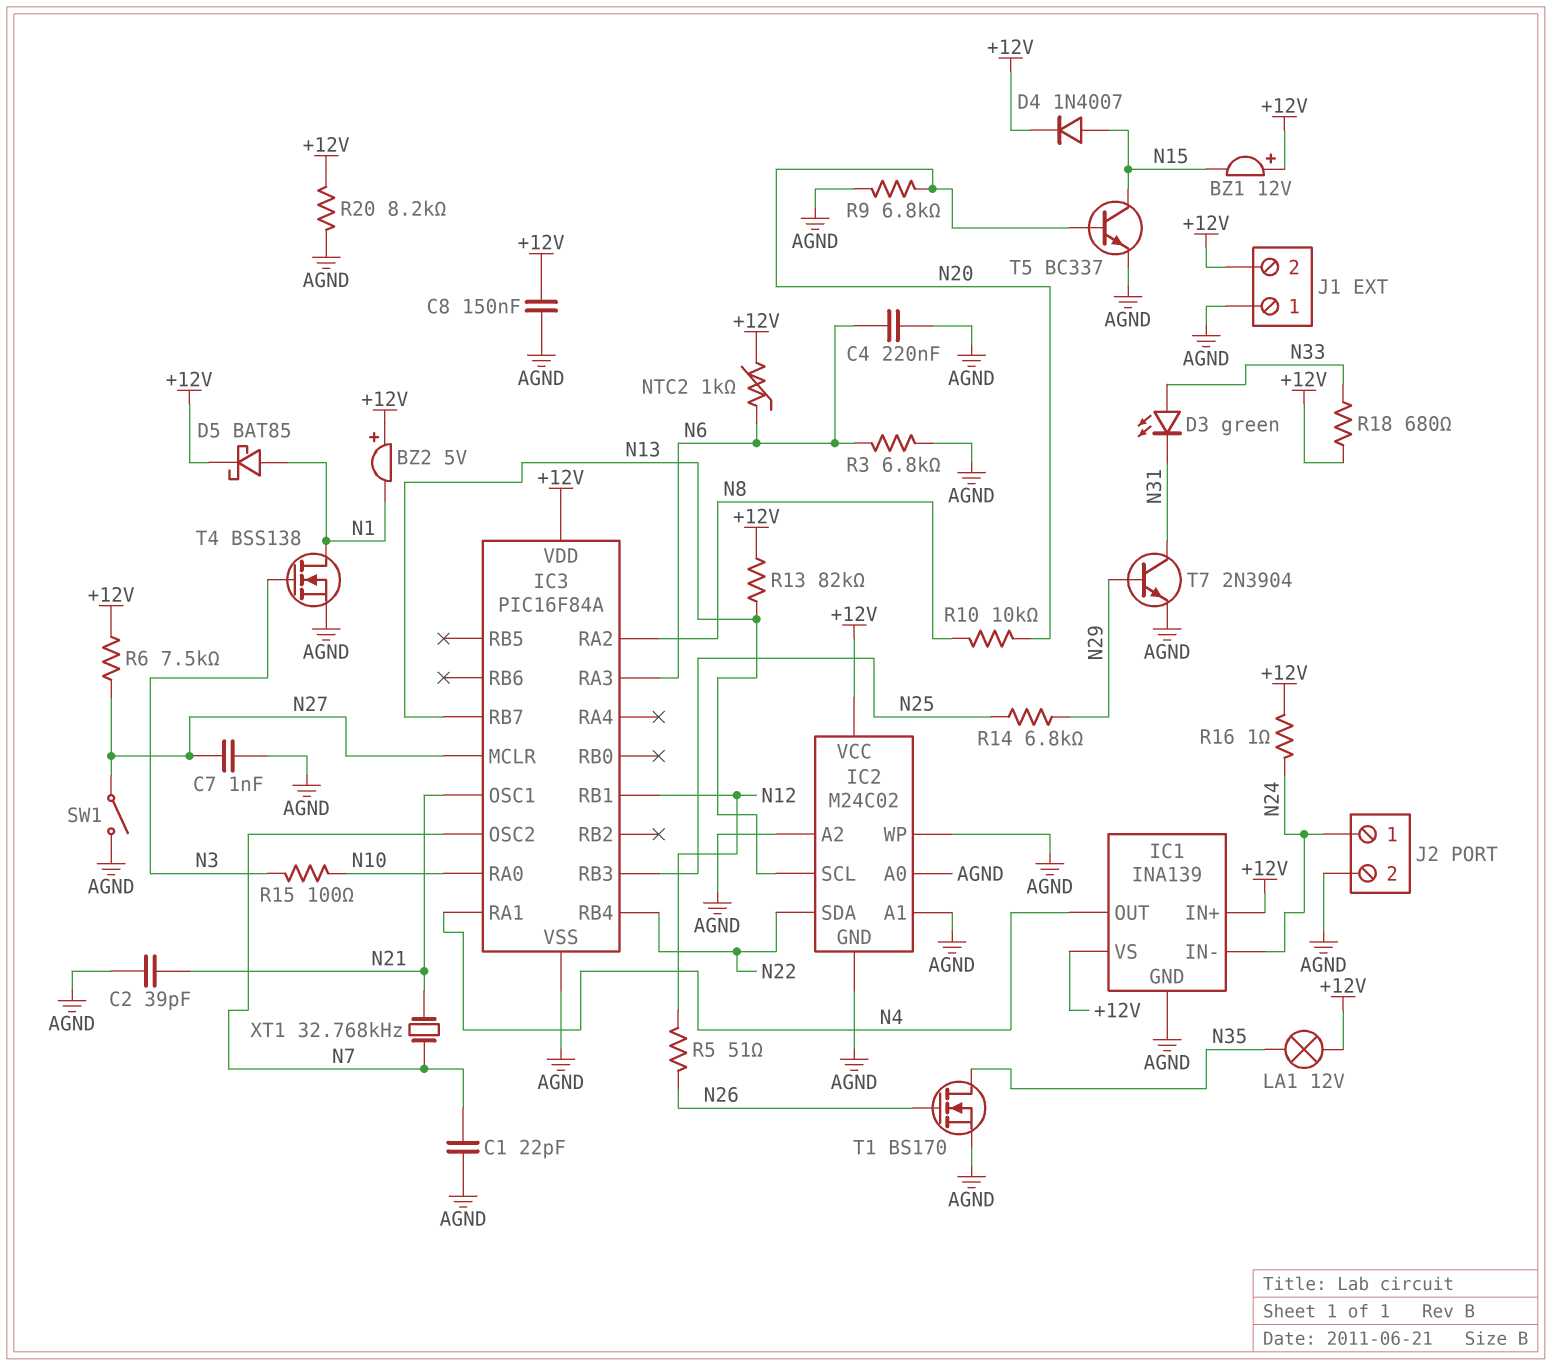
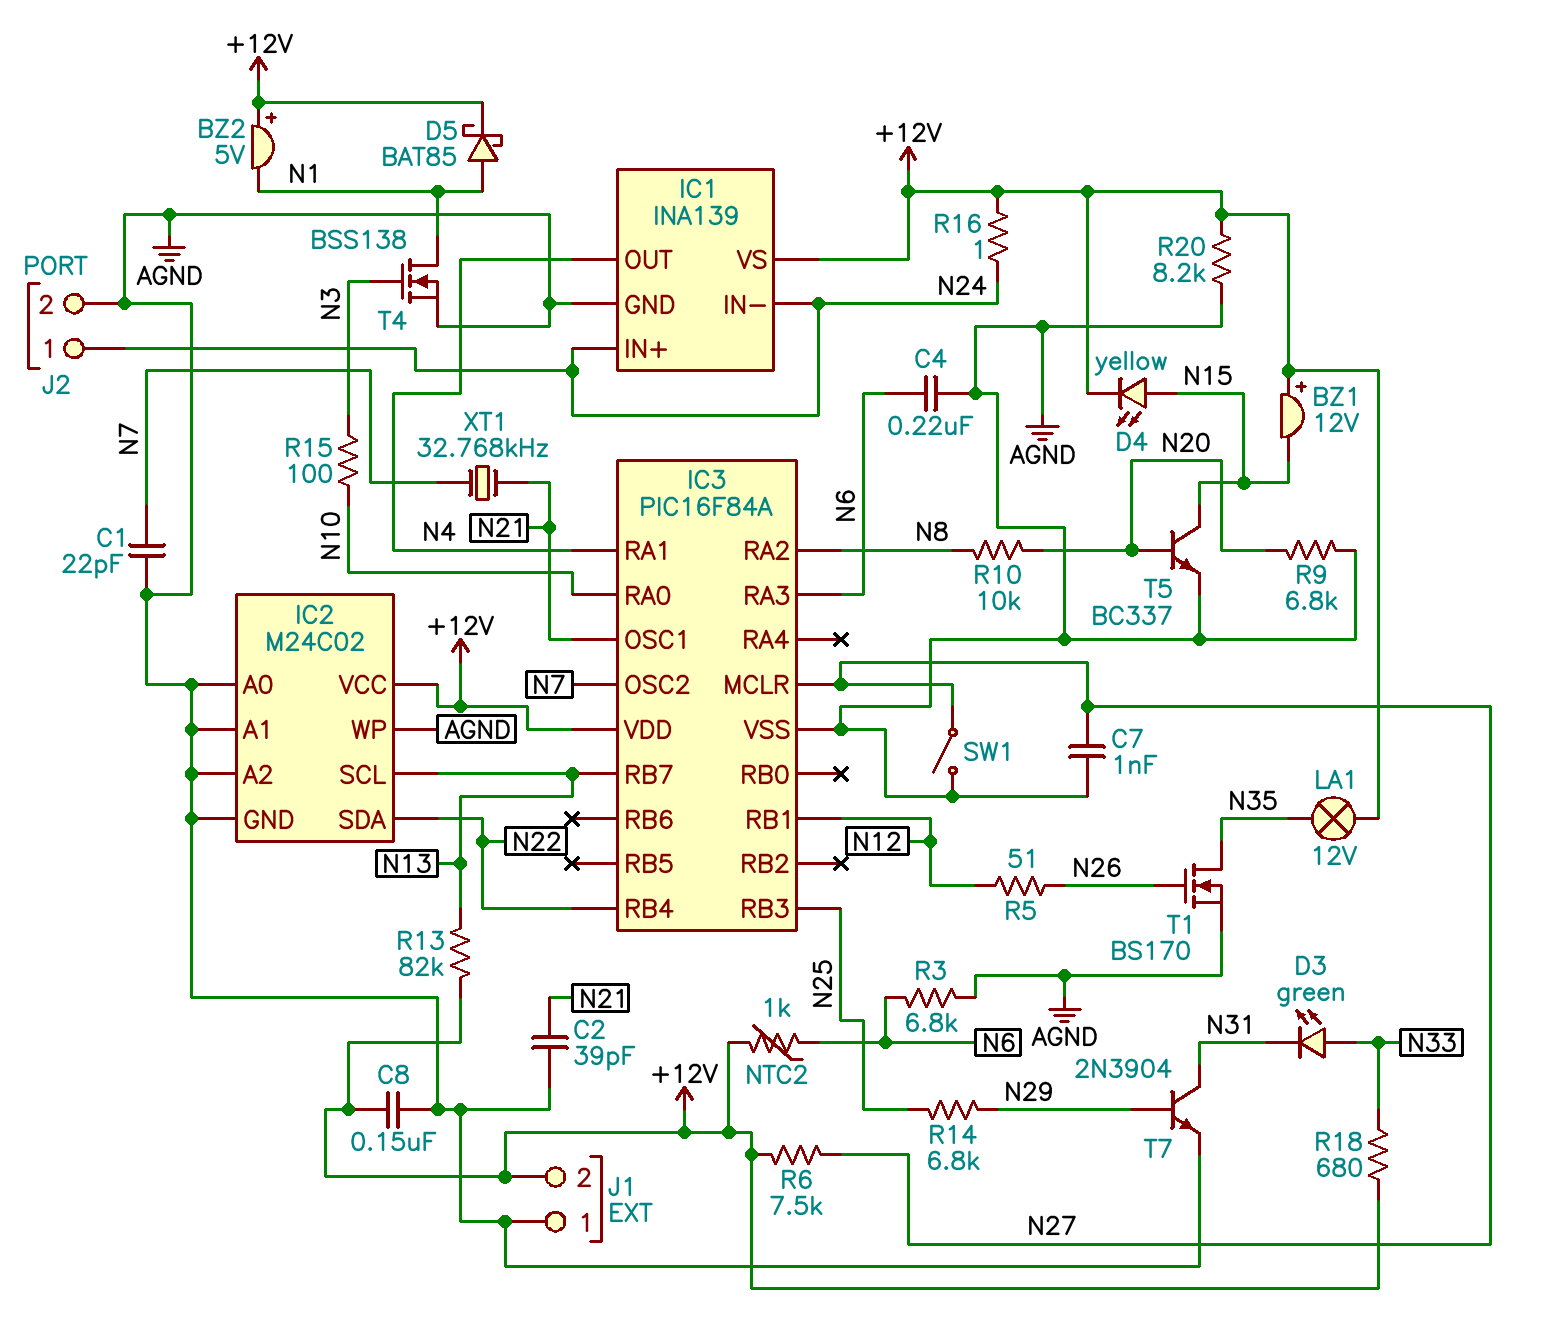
D4: diode 1N4007 (A N15, K +12V) -> LED yellow (A N15, K +12V)
IC1 pin IN+: +12V -> N24

